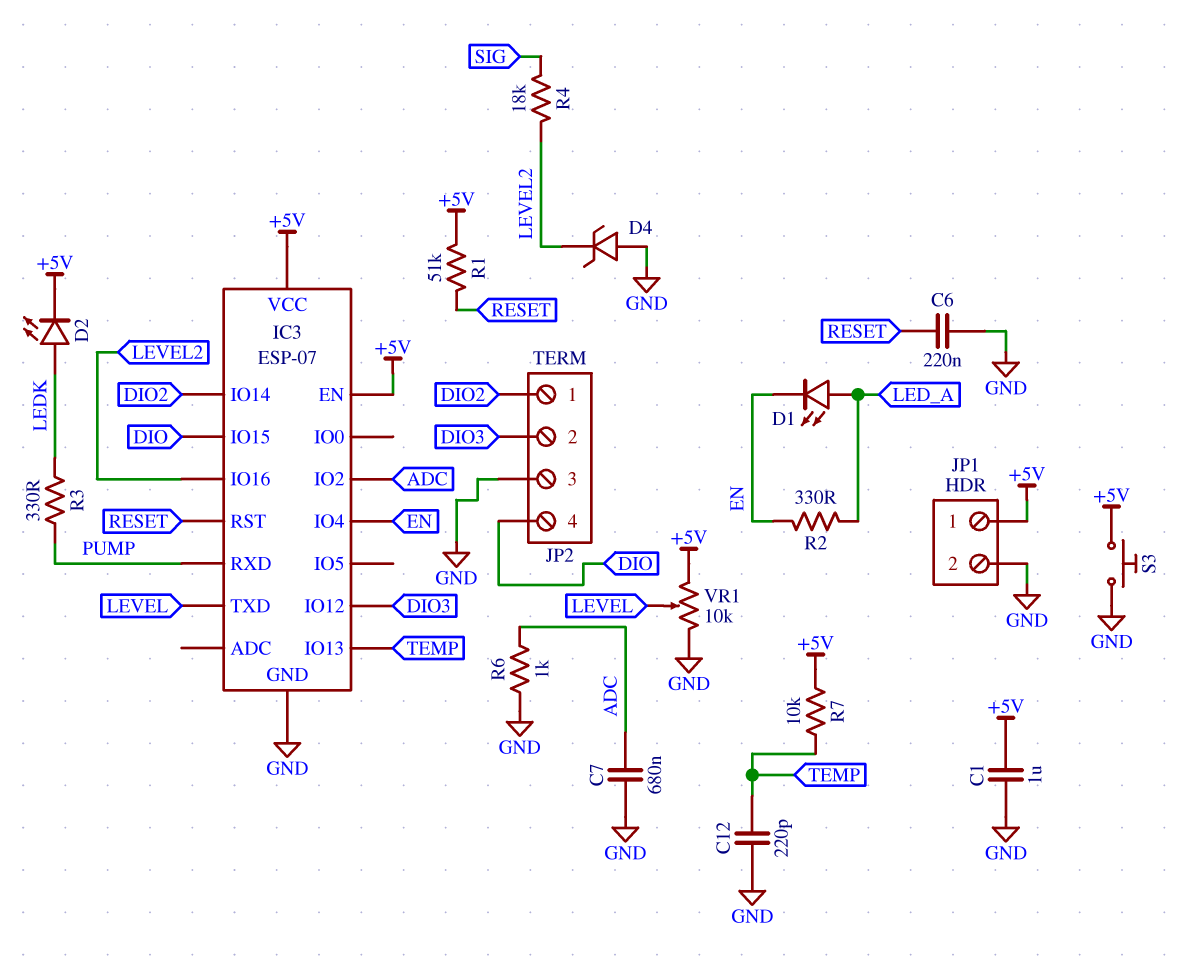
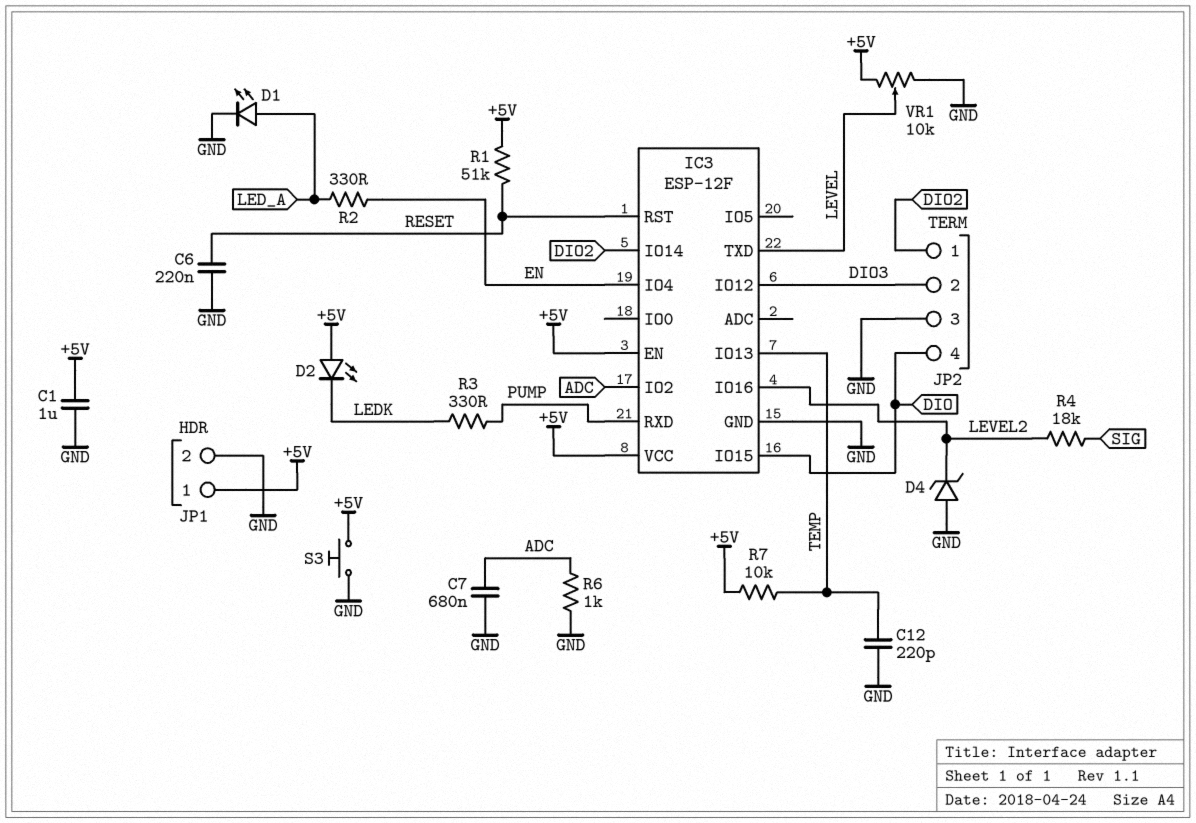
D1: LED (A LED_A, K EN) -> LED (A LED_A, K GND)
D2: LED (A LEDK, K +5V) -> LED (A +5V, K LEDK)
IC3: ESP-07 -> ESP-12F

